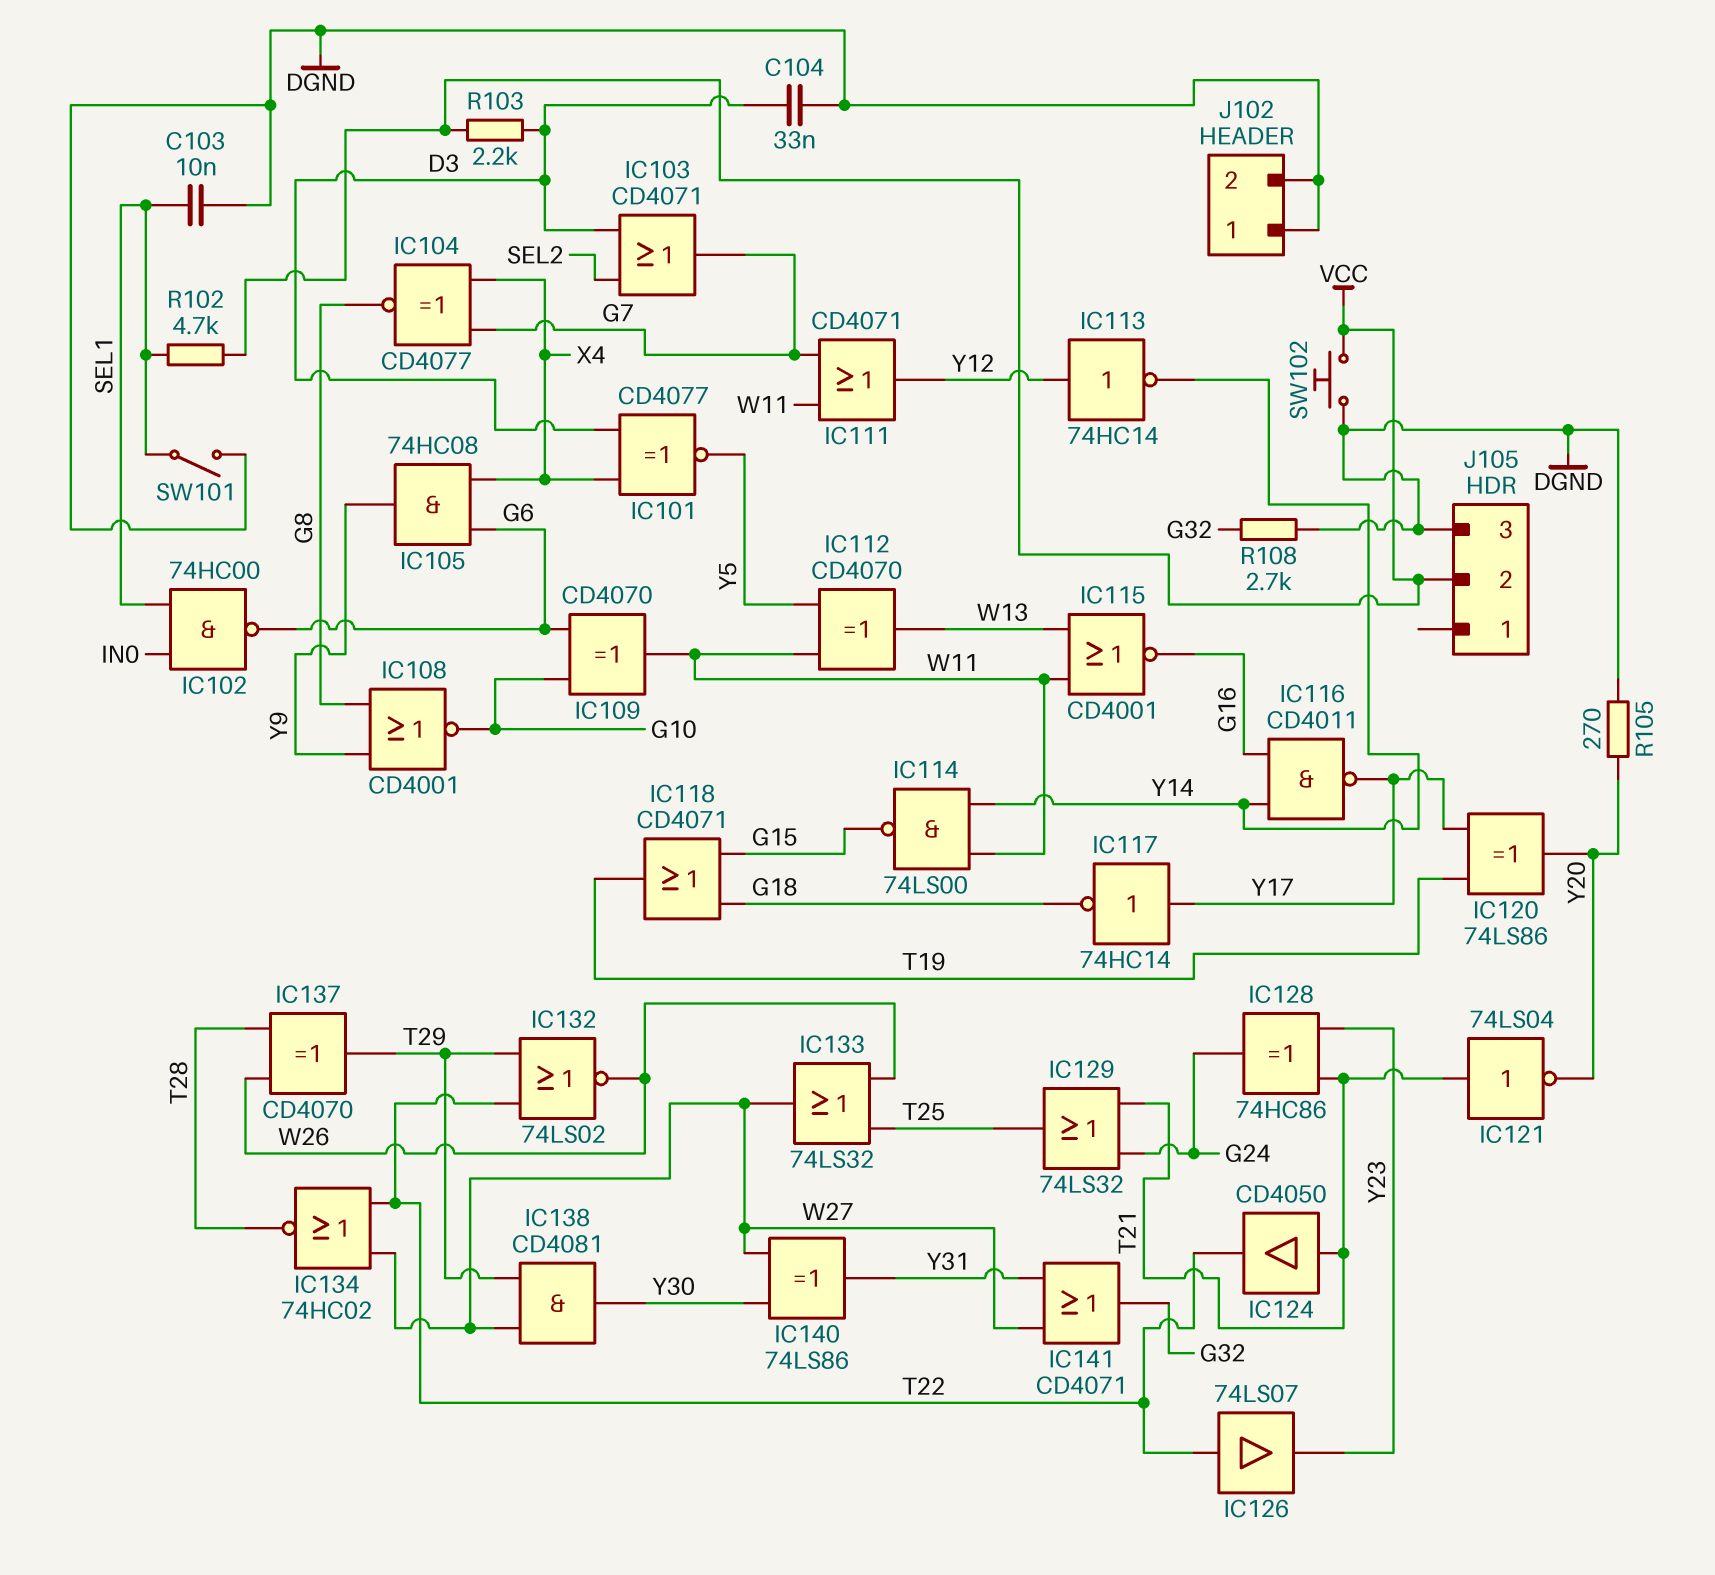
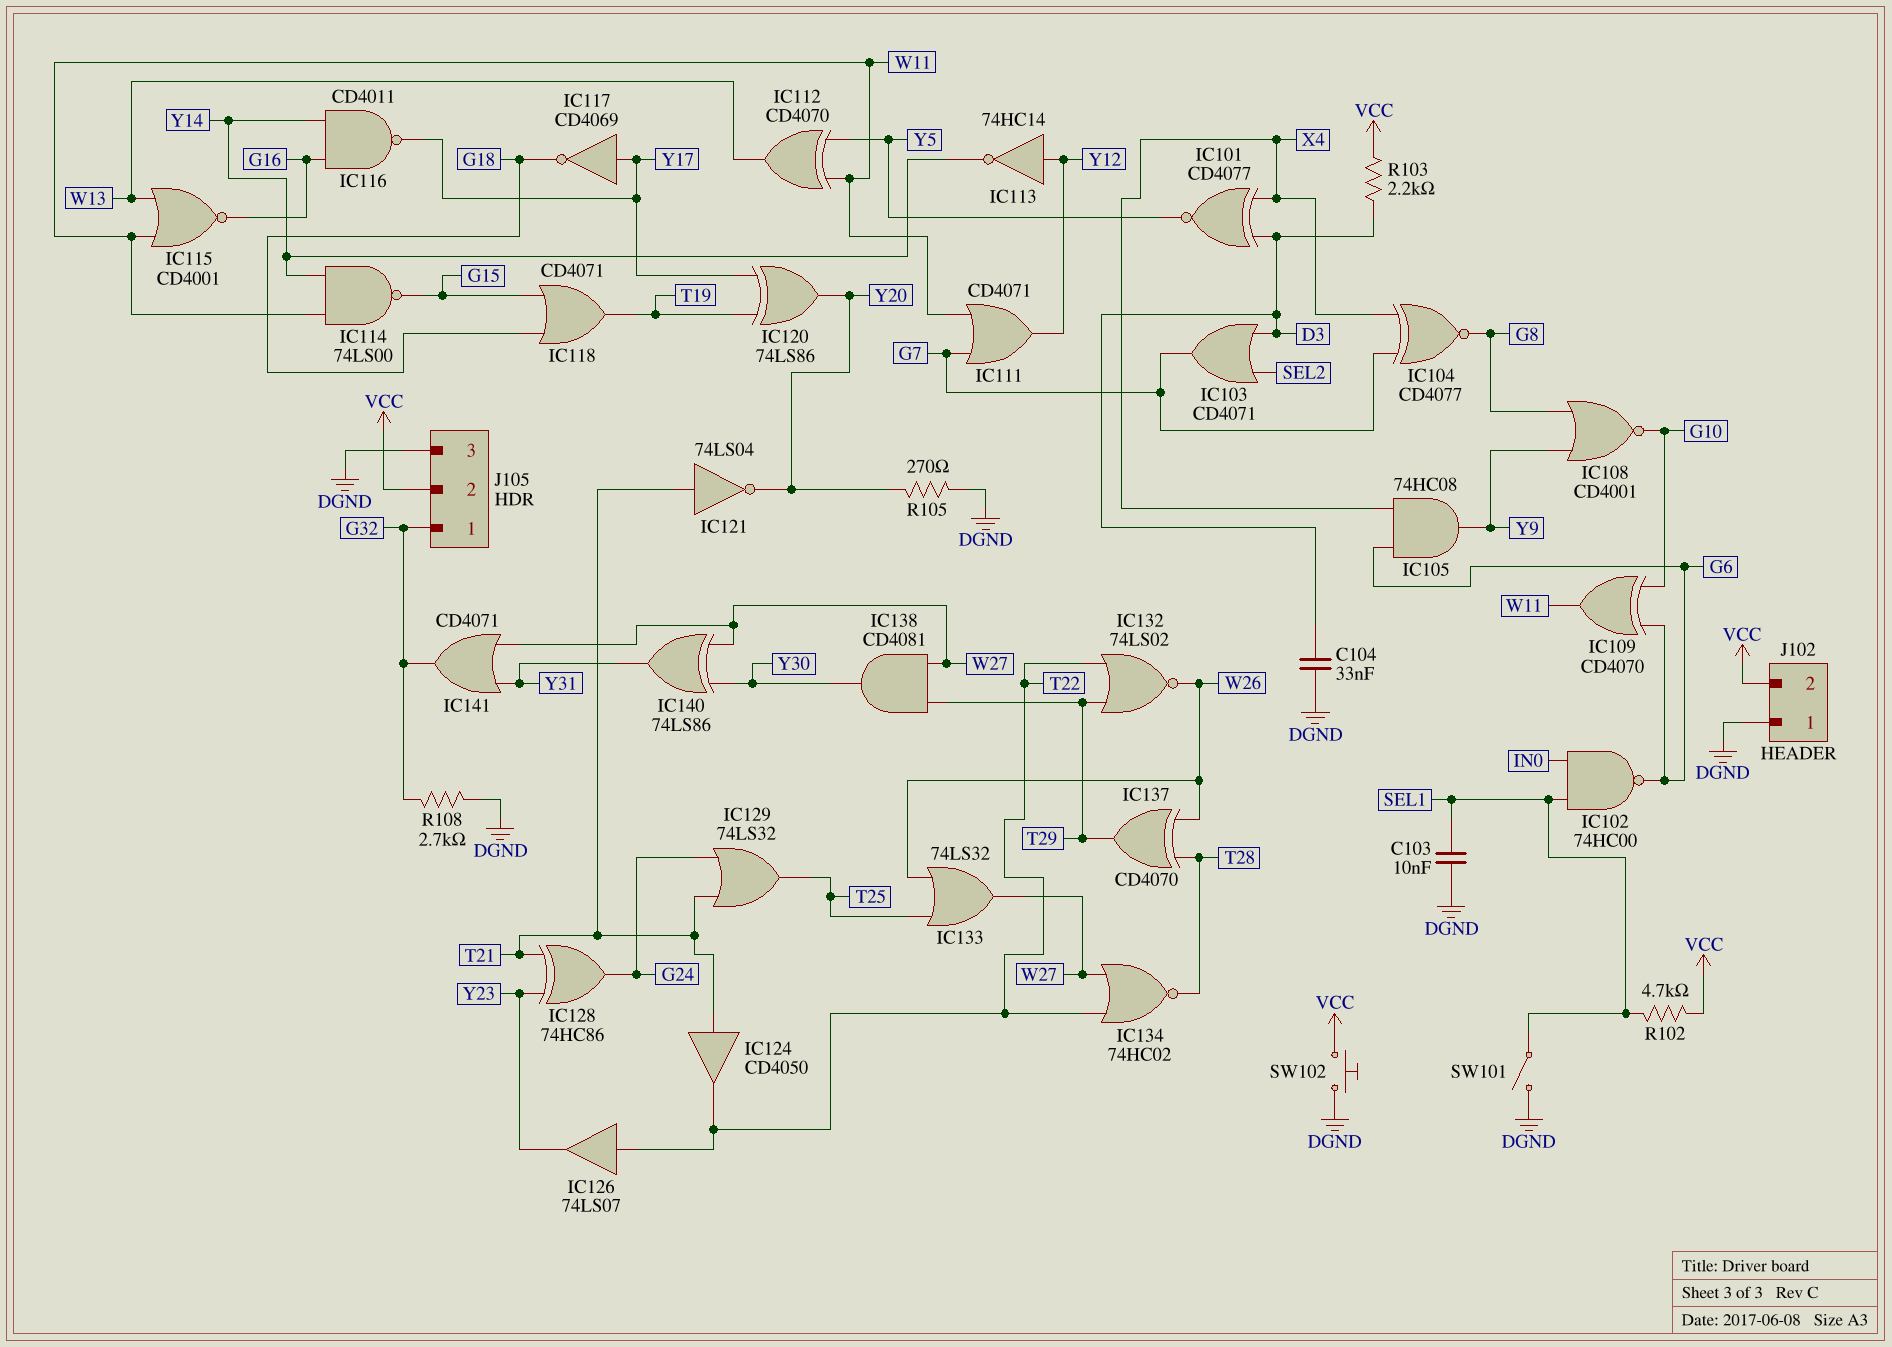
IC117: NOT 74HC14 (in Y17, out G18) -> NOT CD4069 (in Y17, out G18)
J102 pin 2: DGND -> VCC
J105 pin 1: none -> G32

